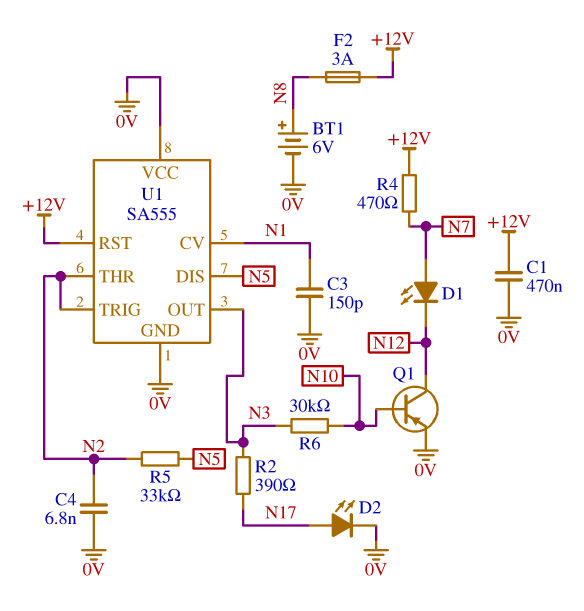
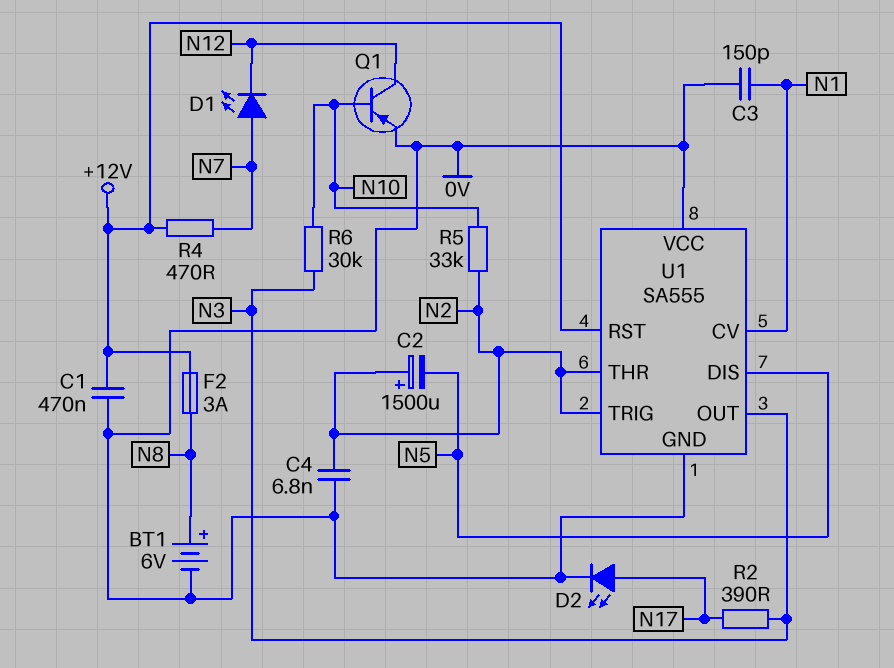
C2: none -> 1500uF (plus N2, minus N5)
R5: 33k (N2, N5) -> 33k (N2, N10)

